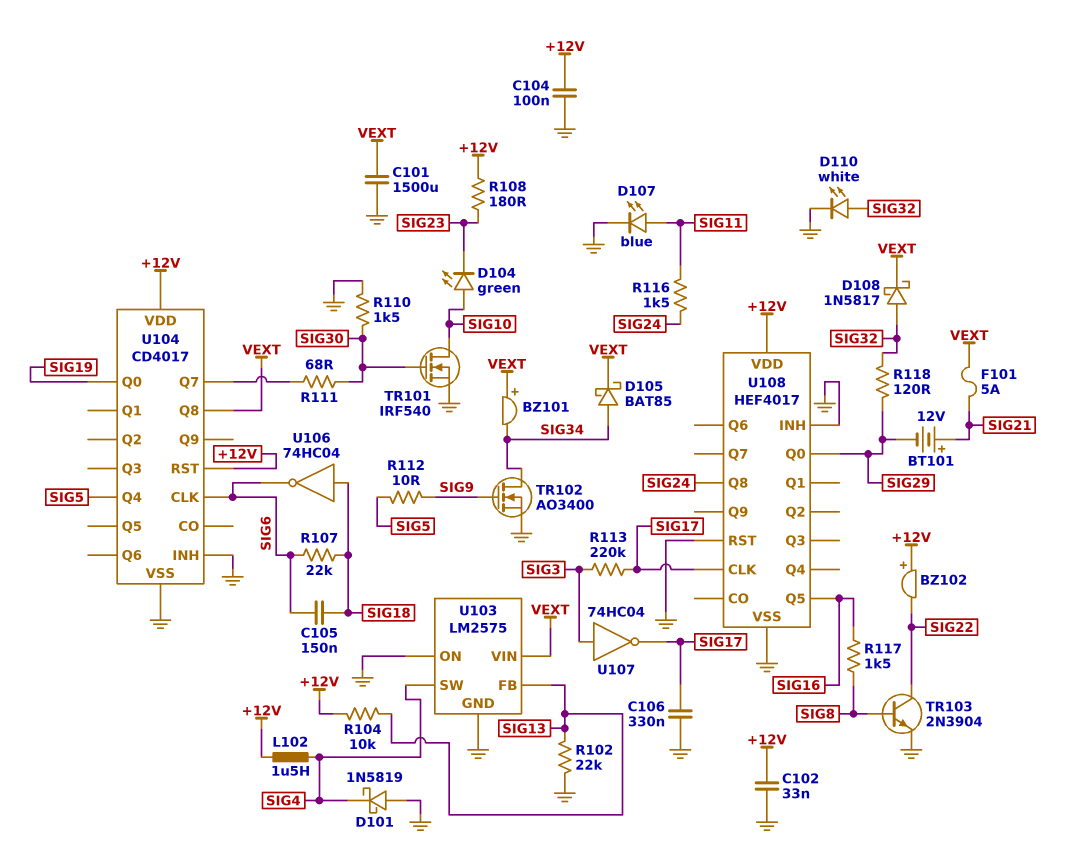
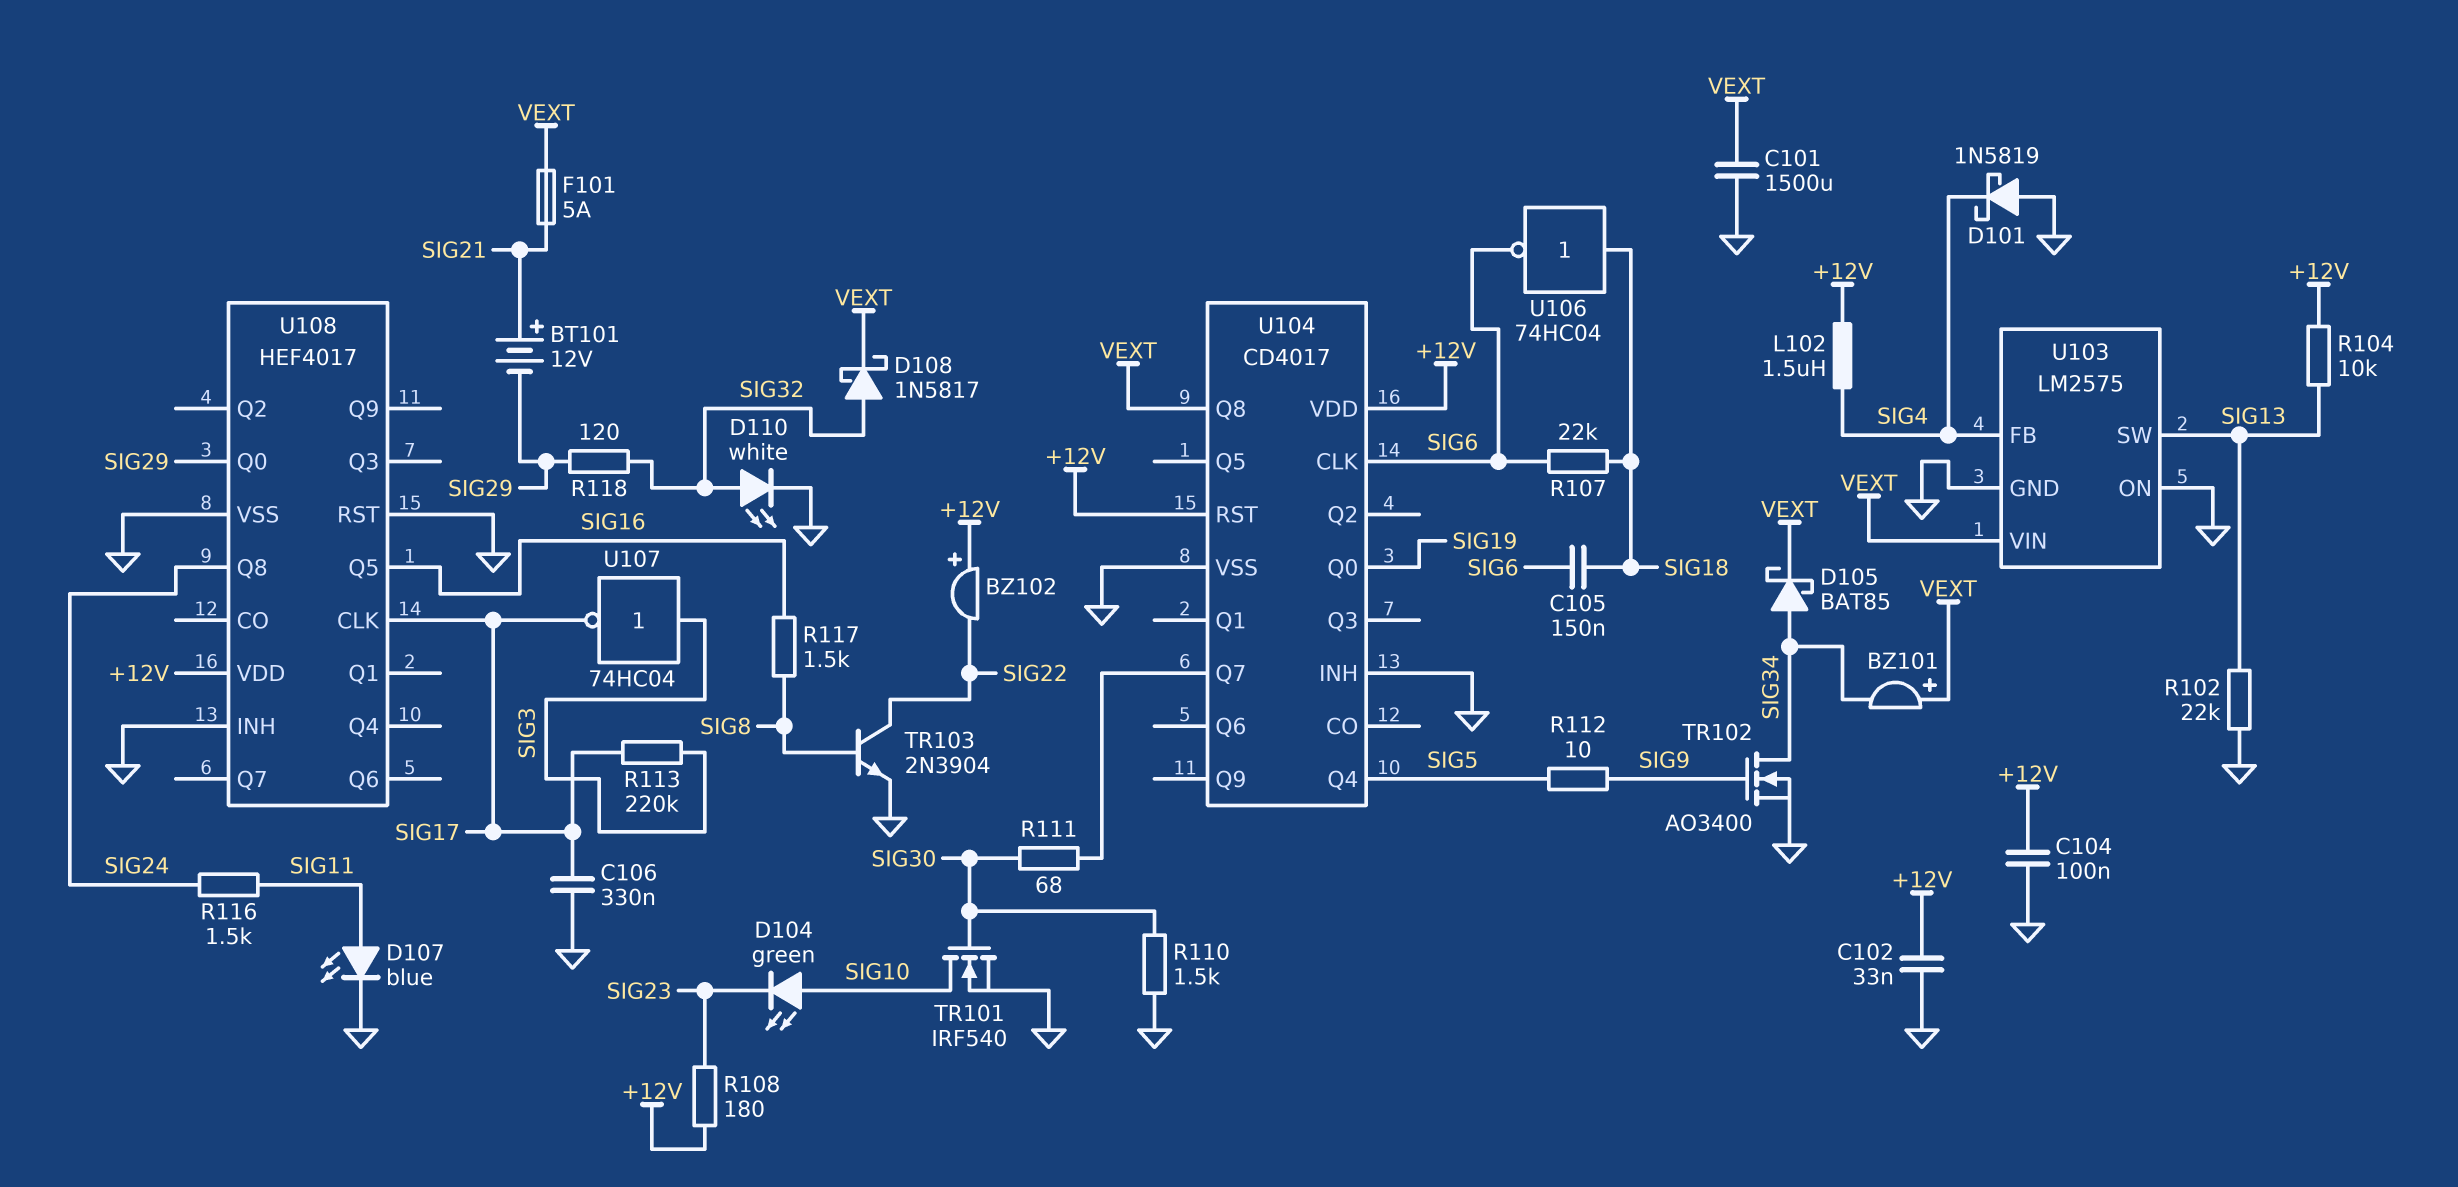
U103 pin FB: SIG13 -> SIG4
U103 pin SW: SIG4 -> SIG13

